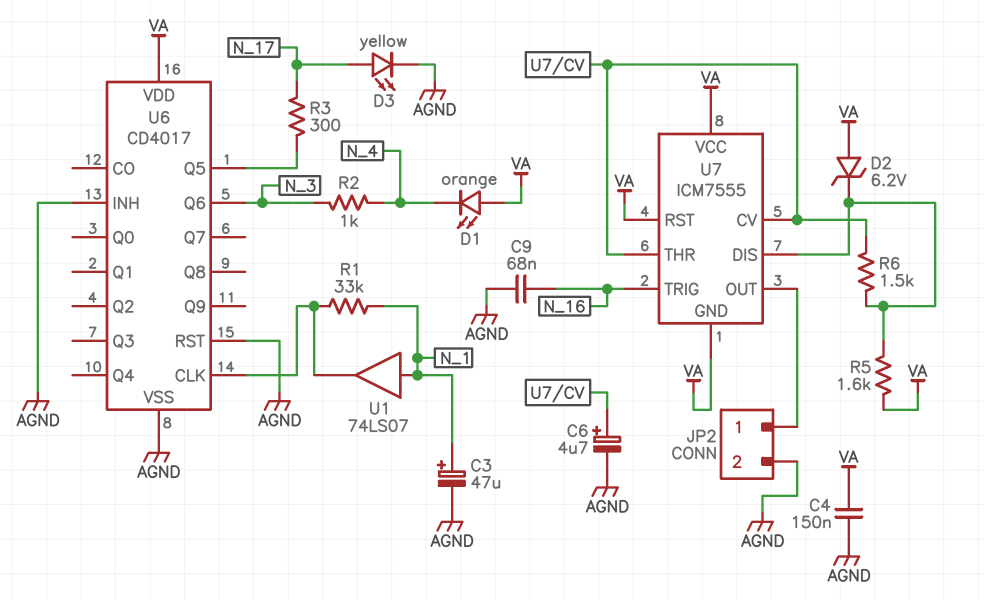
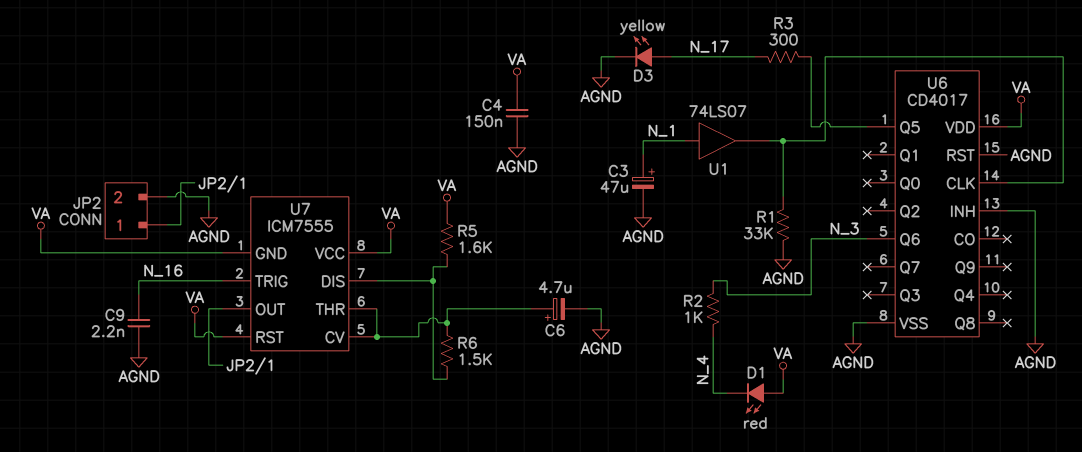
C9: 68nF (AGND, N_16) -> 2.2nF (AGND, N_16)
D1: LED orange (A VA, K N_4) -> LED red (A VA, K N_4)
D2: zener 6.2V (A VA, K U7/DIS) -> none
R1: 33k (N_1, U6/CLK) -> 33k (AGND, U6/CLK)

